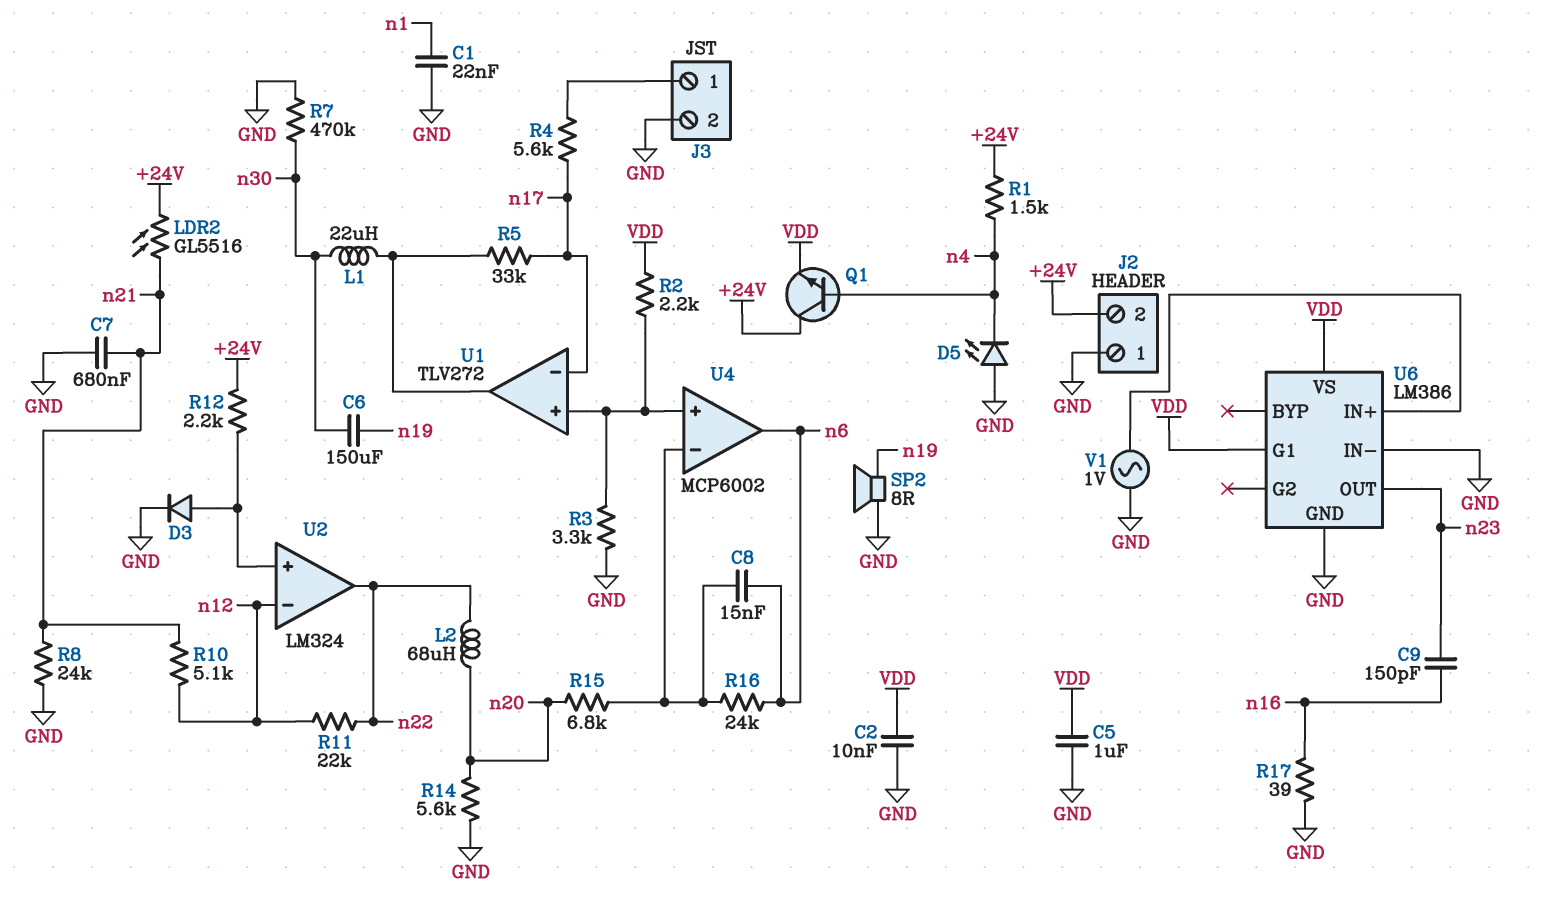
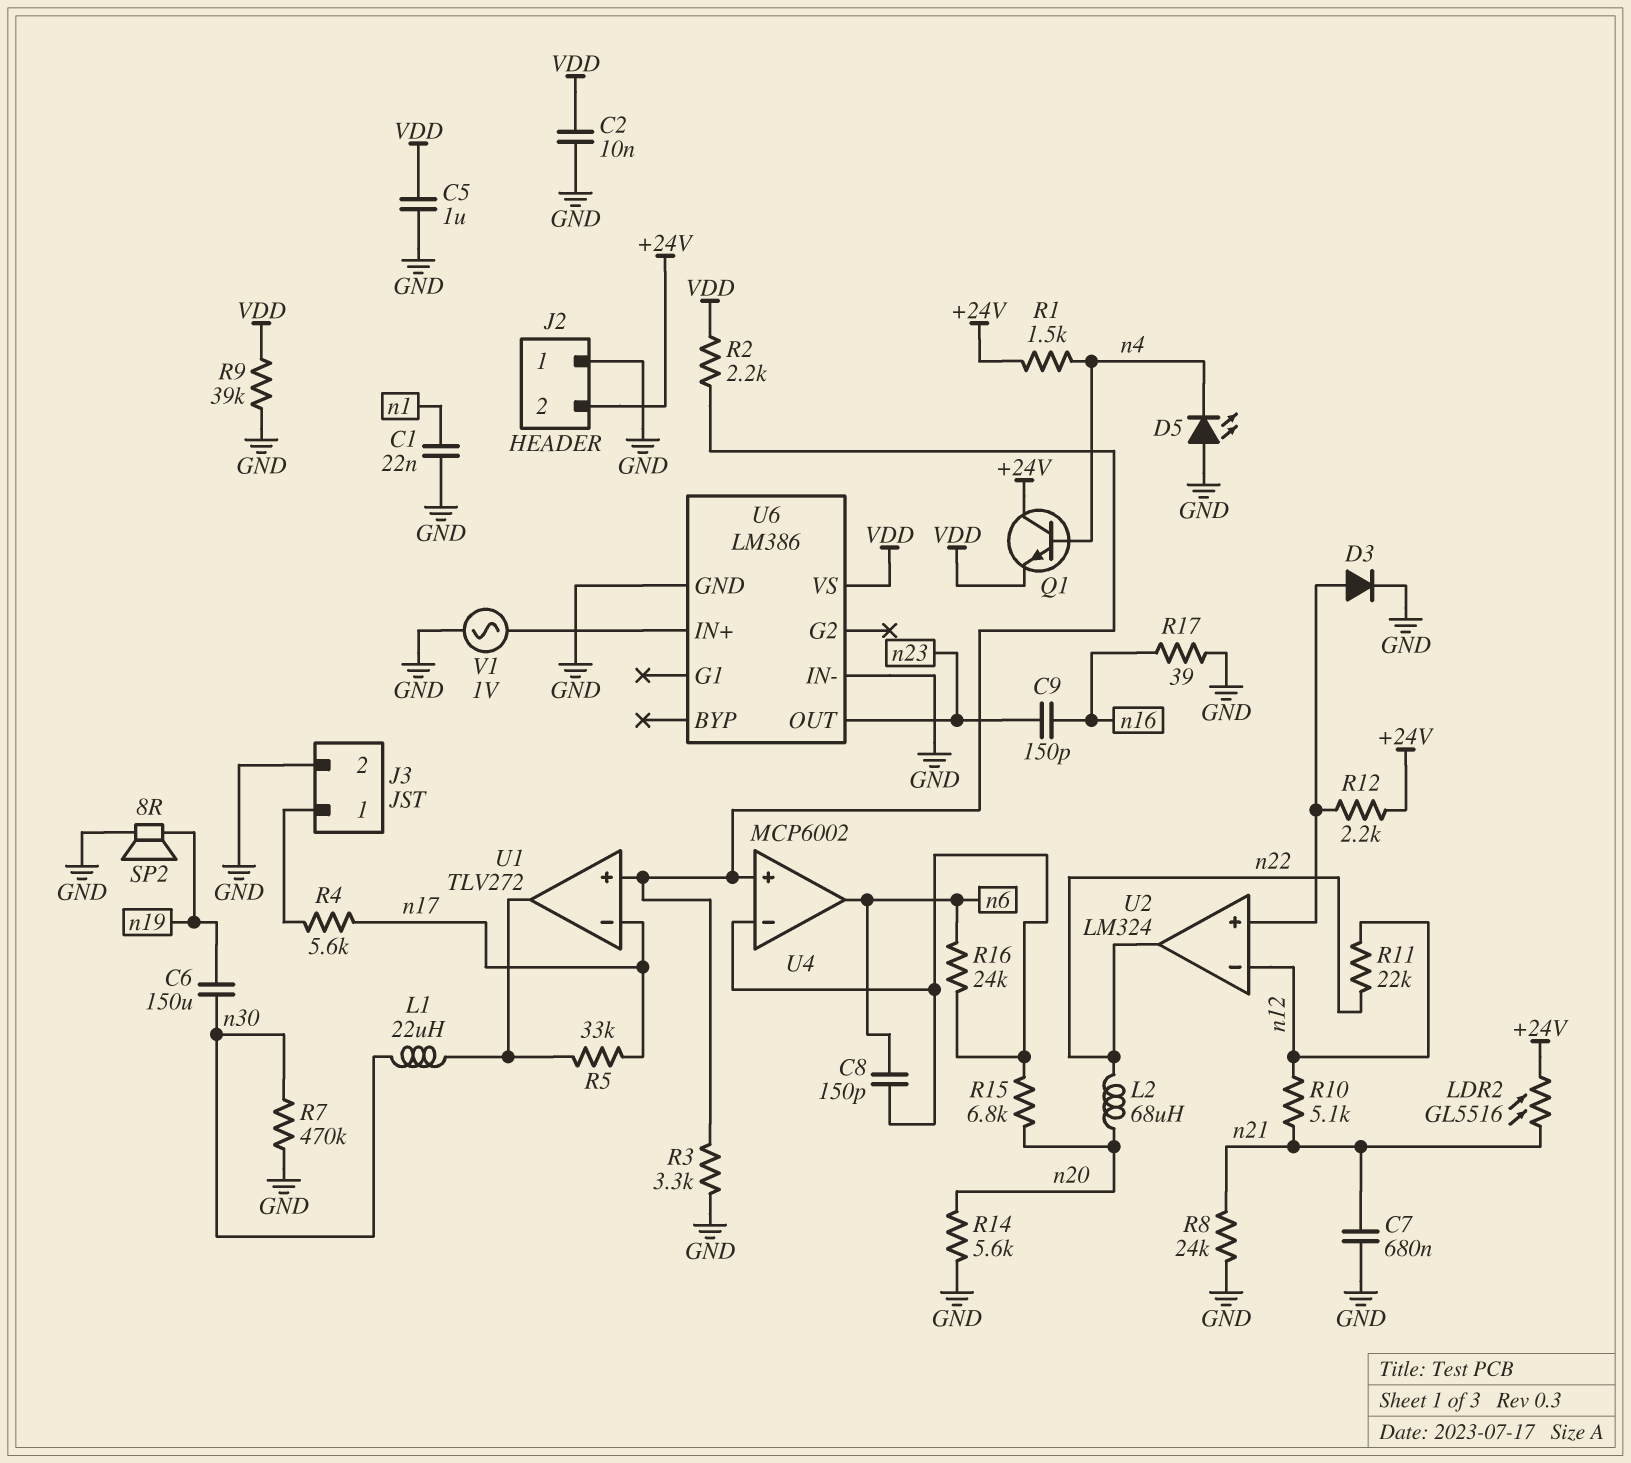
C8: 15nF (U4/in-, n6) -> 150pF (U4/in-, n6)
R9: none -> 39k (GND, VDD)
U6 pin G1: VDD -> none

